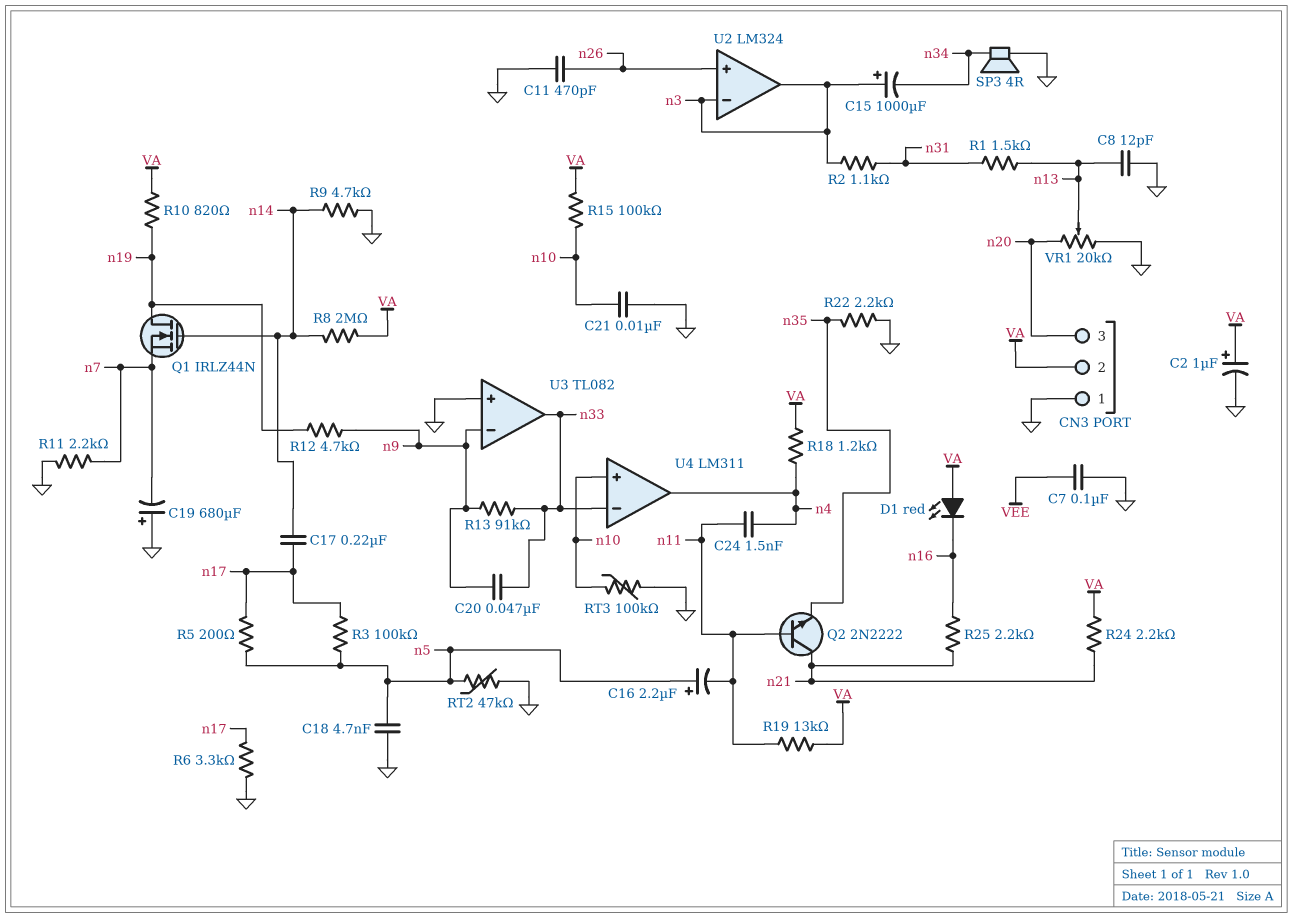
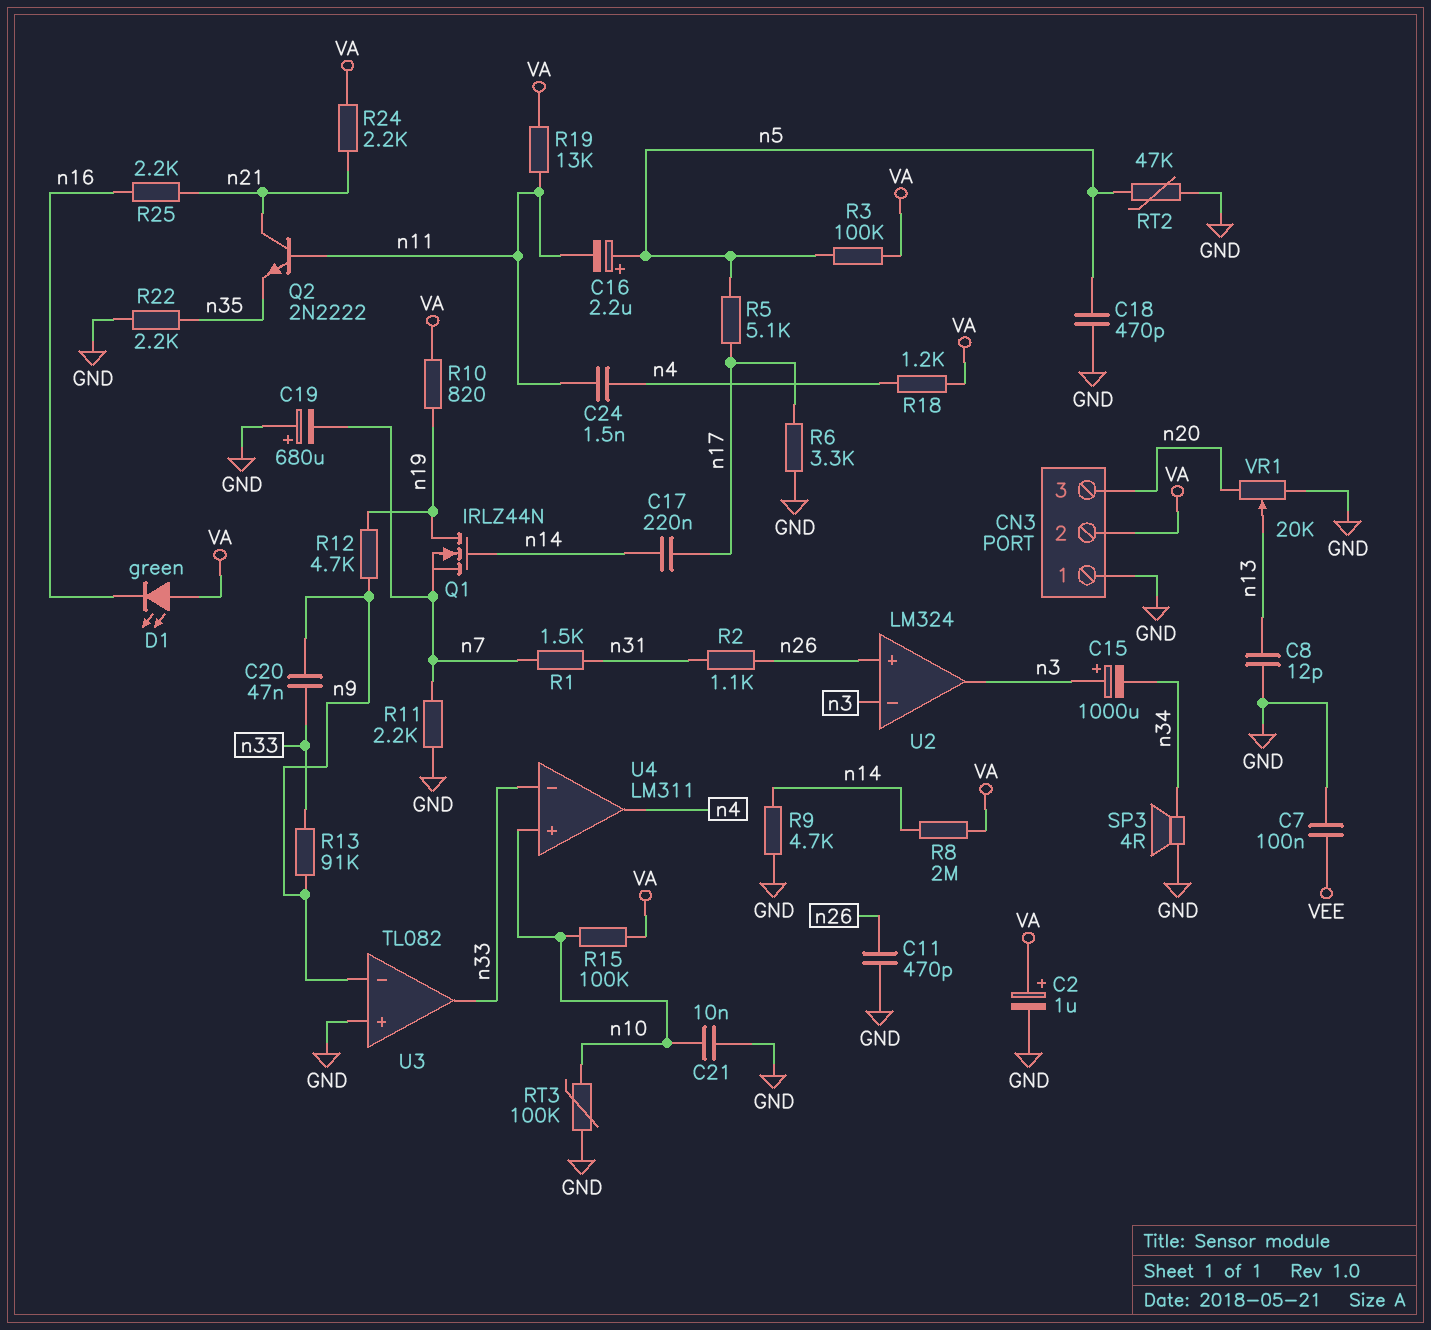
C18: 4.7nF (GND, n5) -> 470pF (GND, n5)
D1: LED red (A VA, K n16) -> LED green (A VA, K n16)
R1: 1.5k (n13, n31) -> 1.5k (n7, n31)
R2: 1.1k (n3, n31) -> 1.1k (n26, n31)
R3: 100k (n5, n17) -> 100k (VA, n5)
R5: 200 (n5, n17) -> 5.1k (n5, n17)

